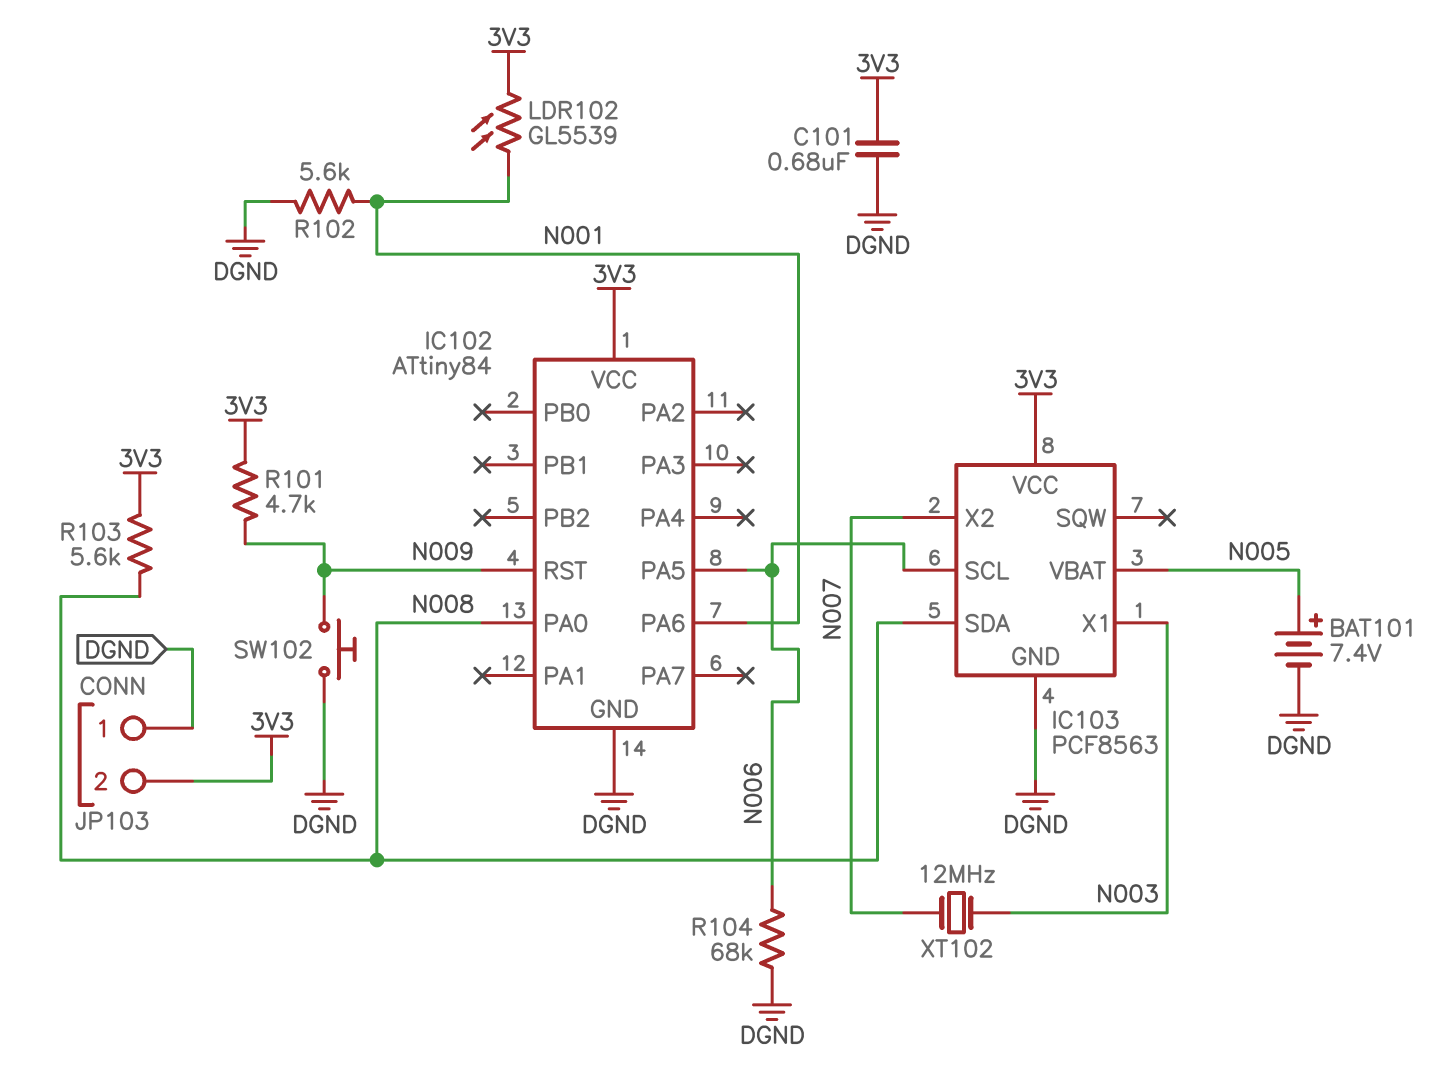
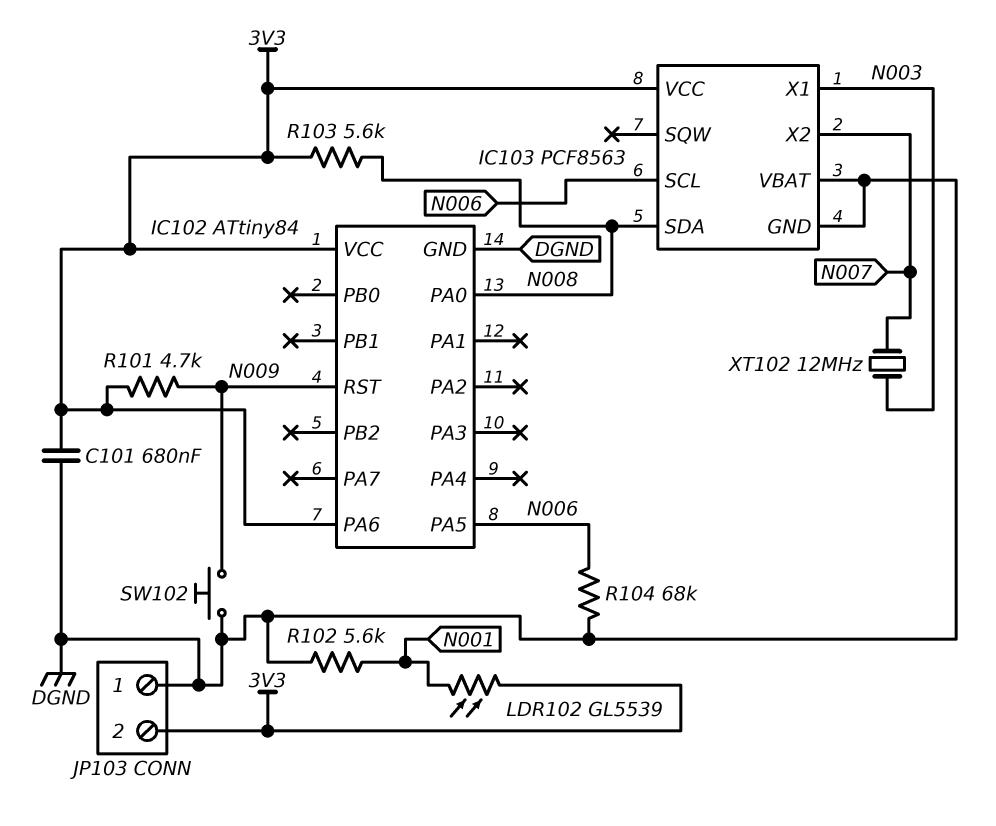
BAT101: 7.4V (plus N005, minus DGND) -> none
IC102 pin PA6: N001 -> 3V3
IC103 pin VBAT: N005 -> DGND

